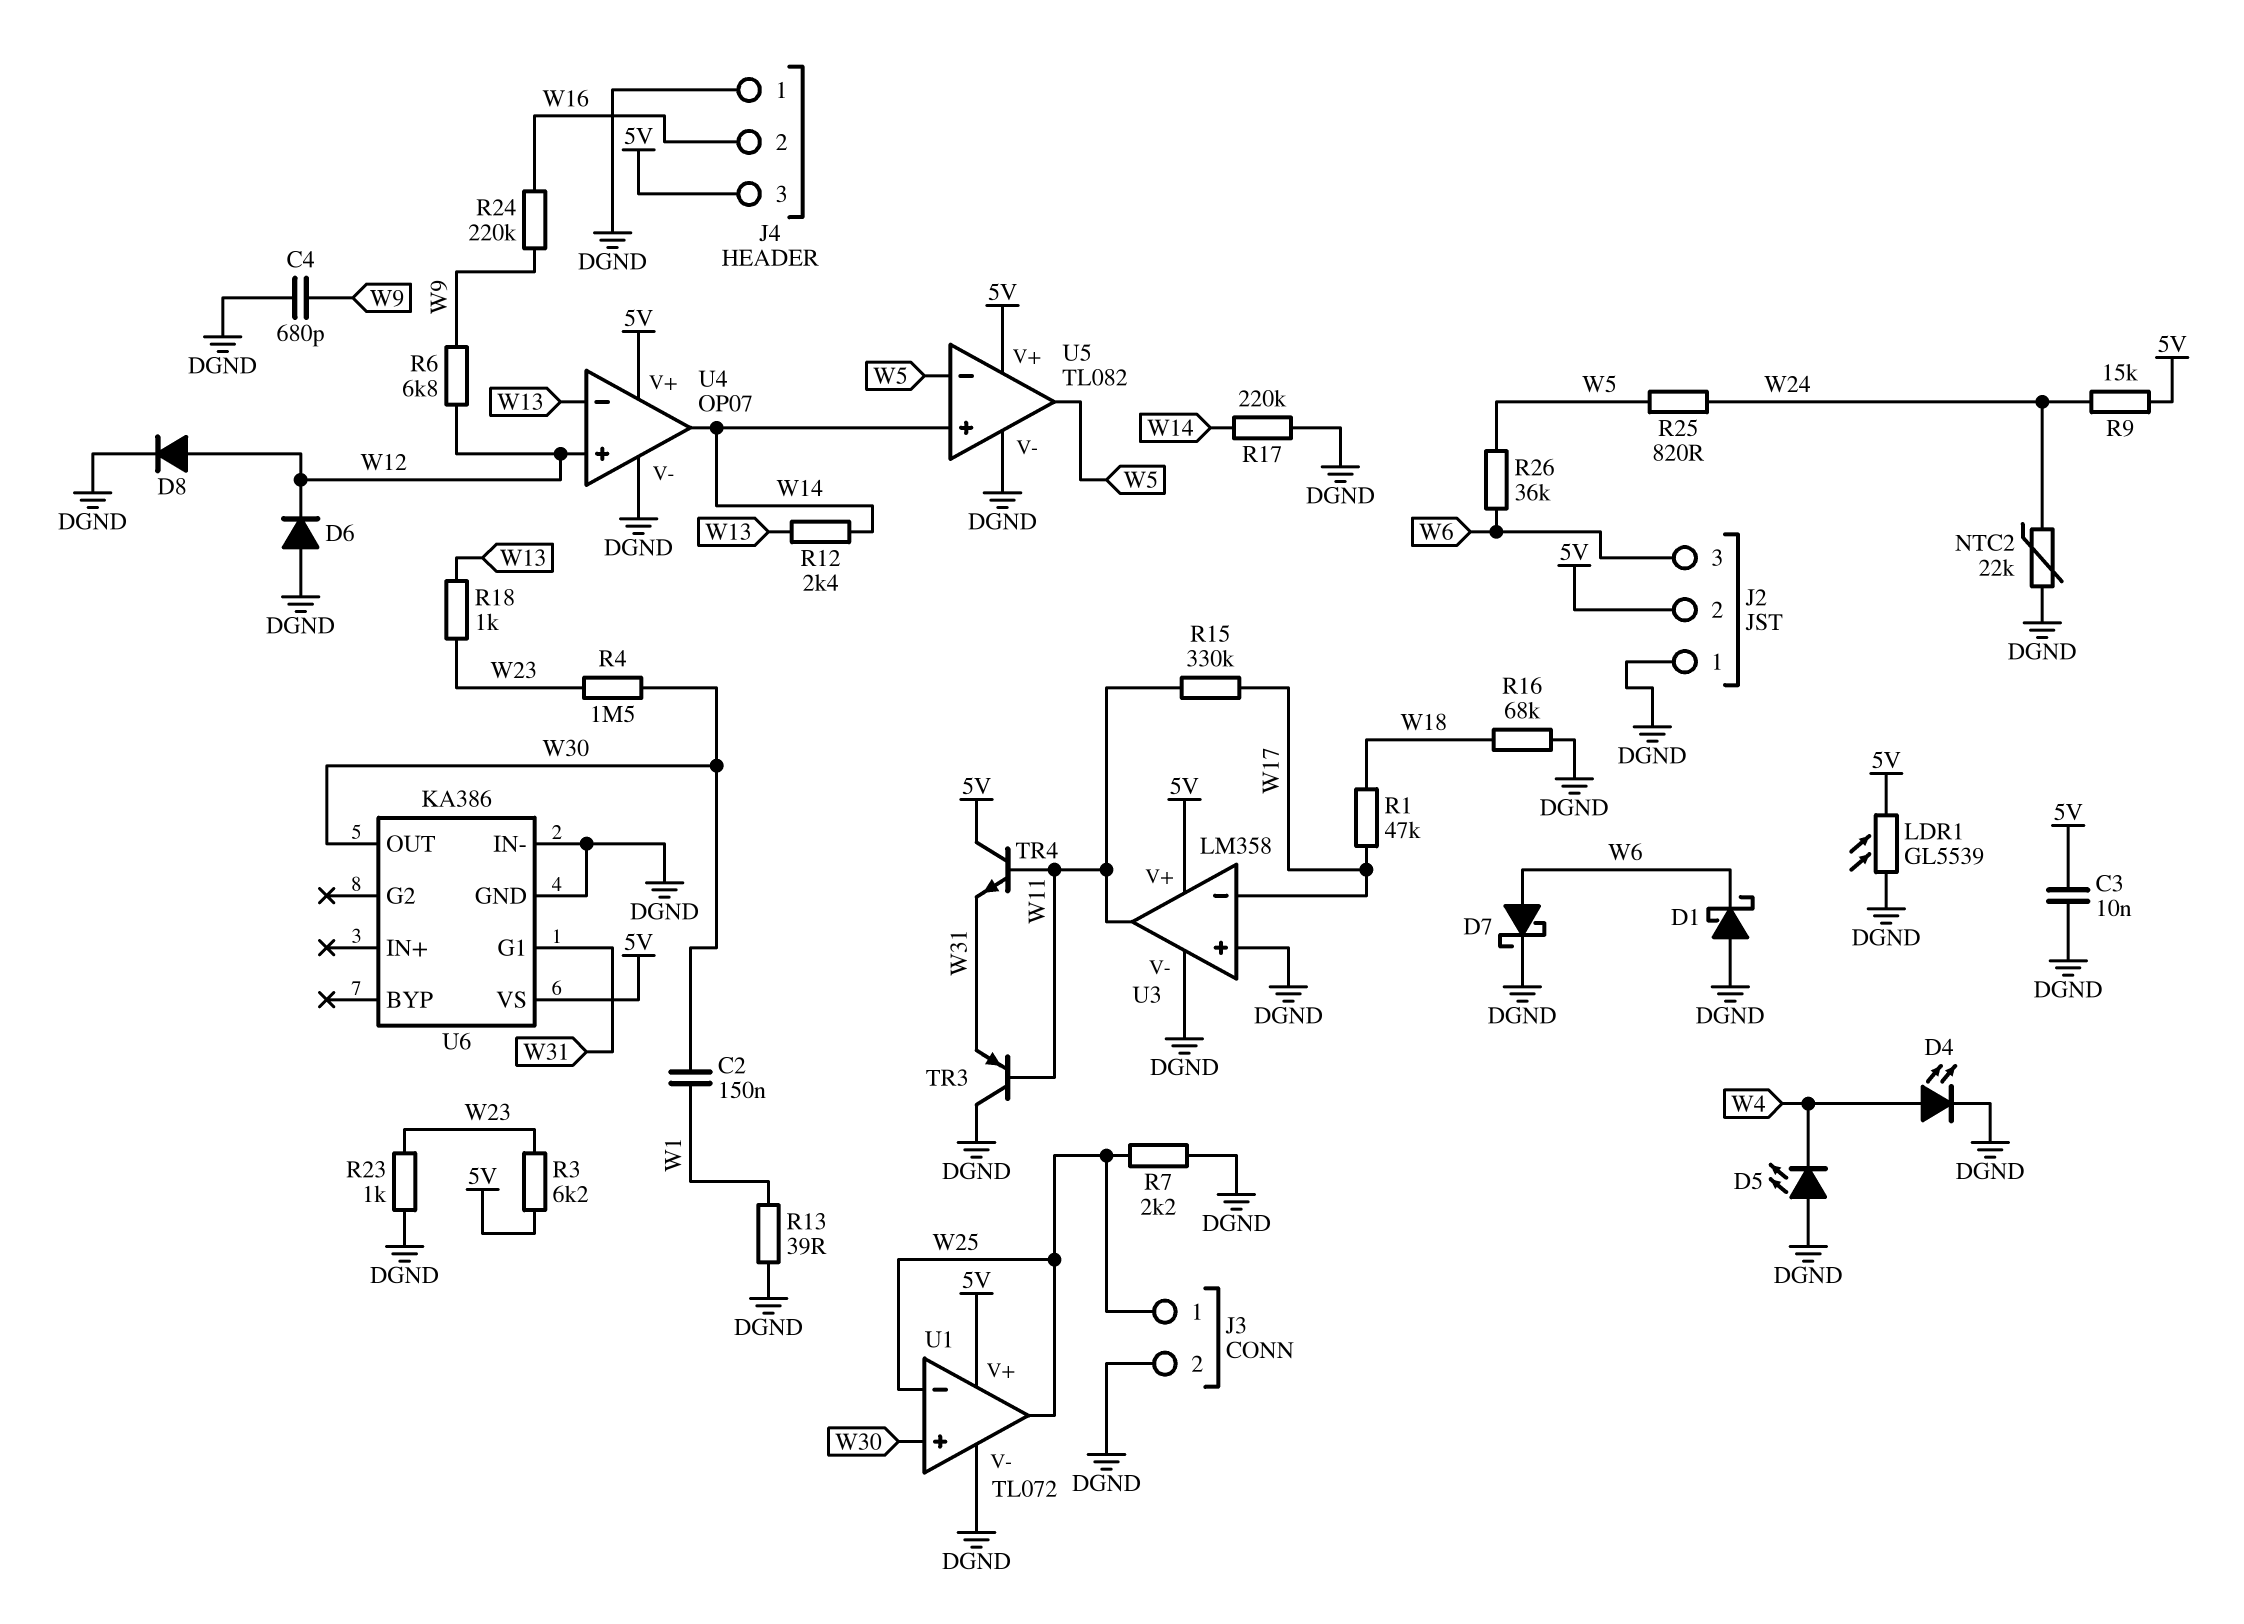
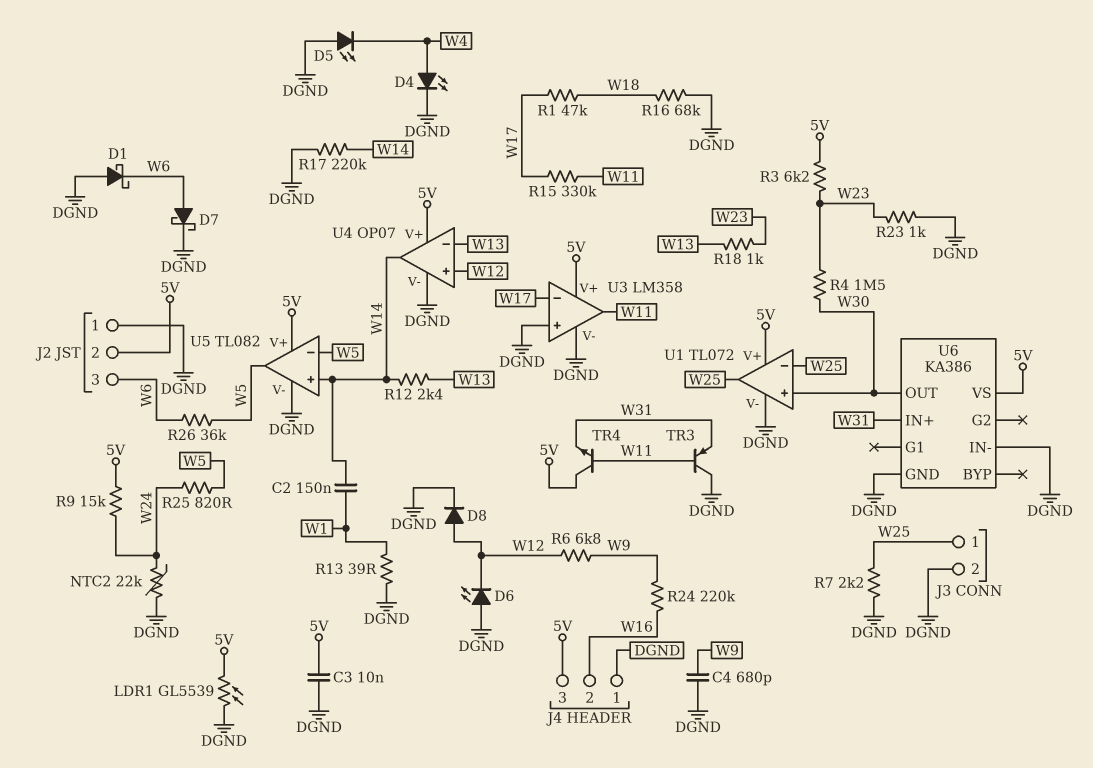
C2: 150nF (W1, W30) -> 150nF (W1, W14)
D6: diode (A DGND, K W12) -> LED (A DGND, K W12)
U6 pin G1: W31 -> none
U6 pin IN+: none -> W31

